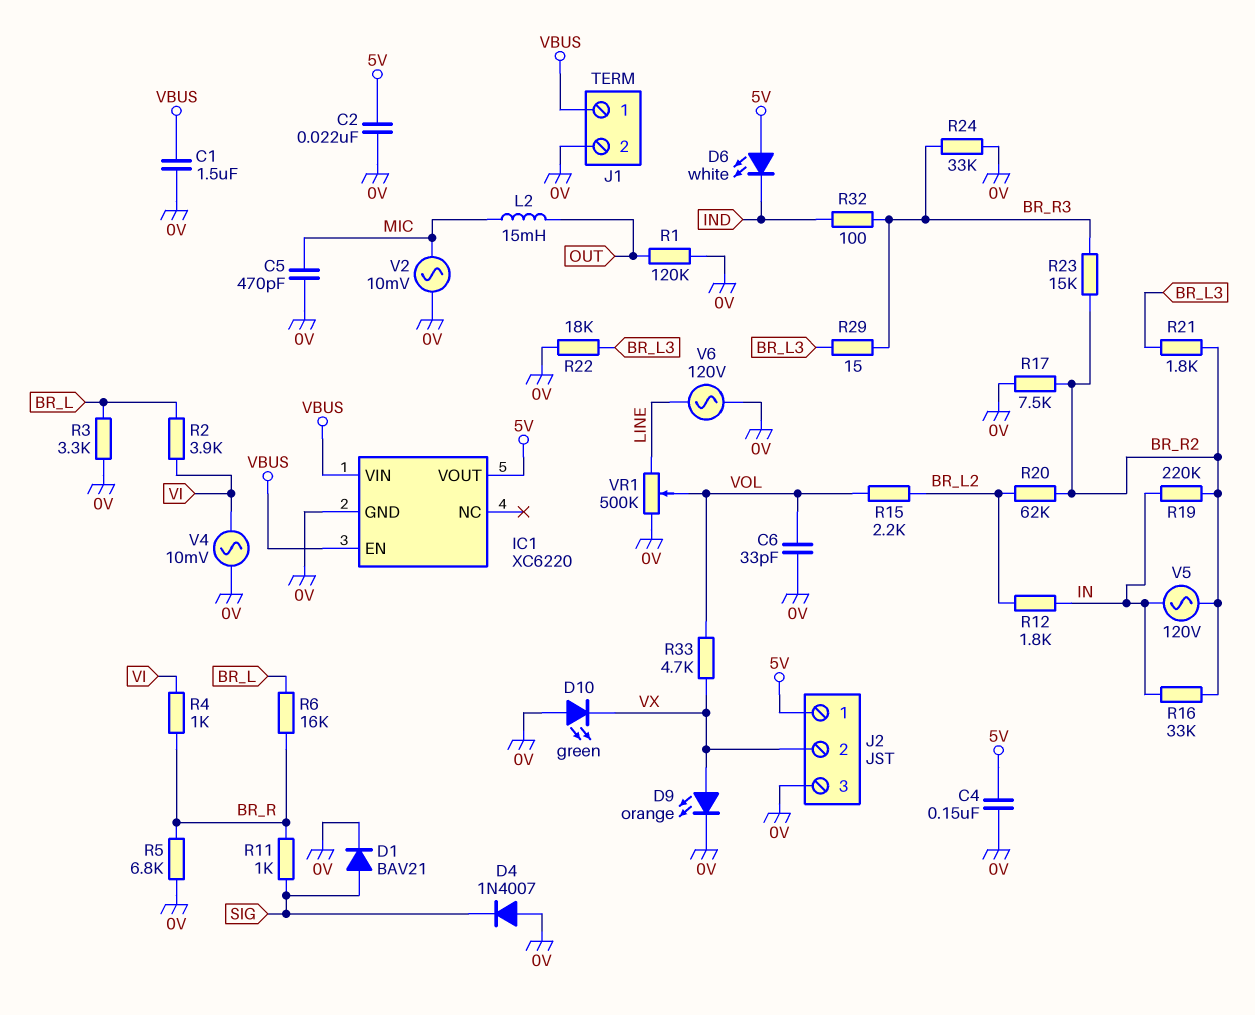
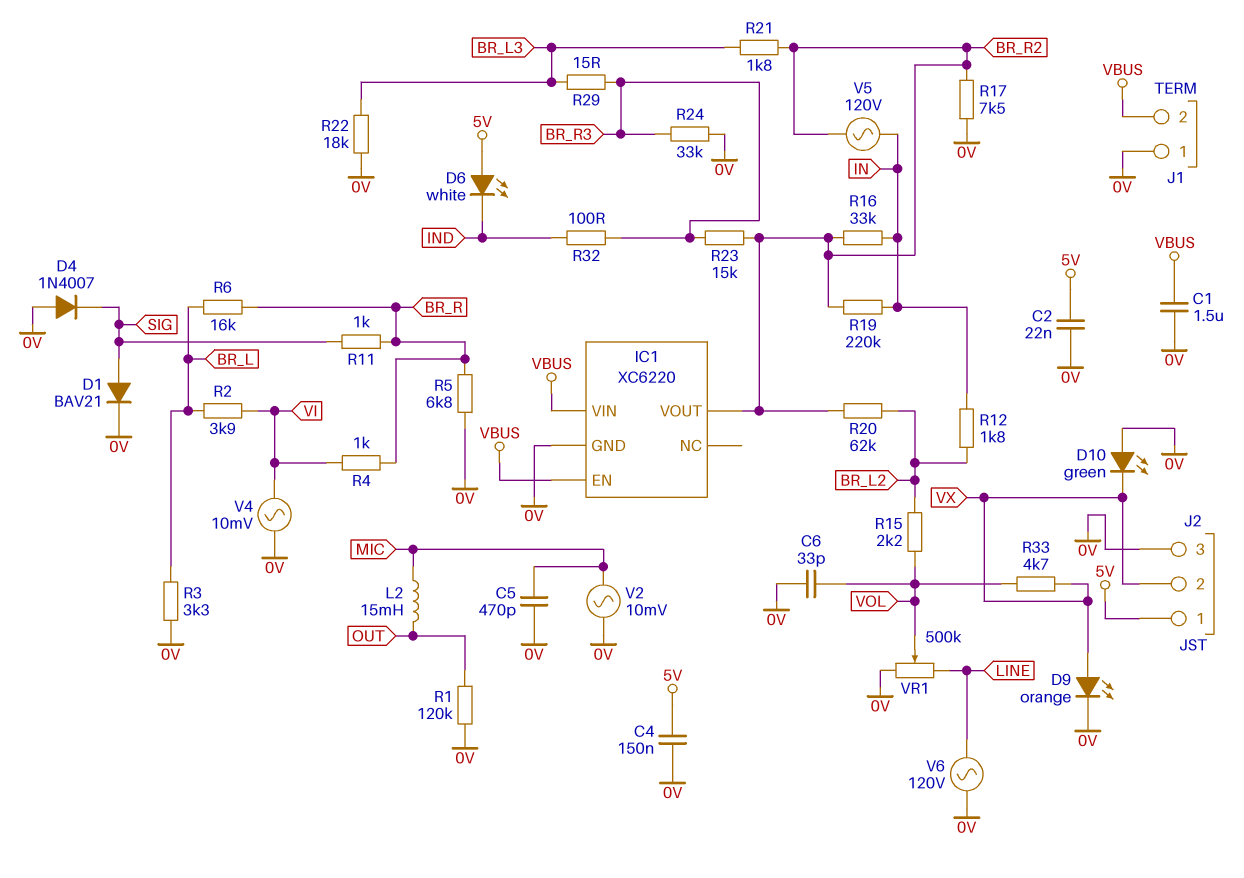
IC1 pin VOUT: 5V -> BR_R2
J1 pin 1: VBUS -> 0V
J1 pin 2: 0V -> VBUS

